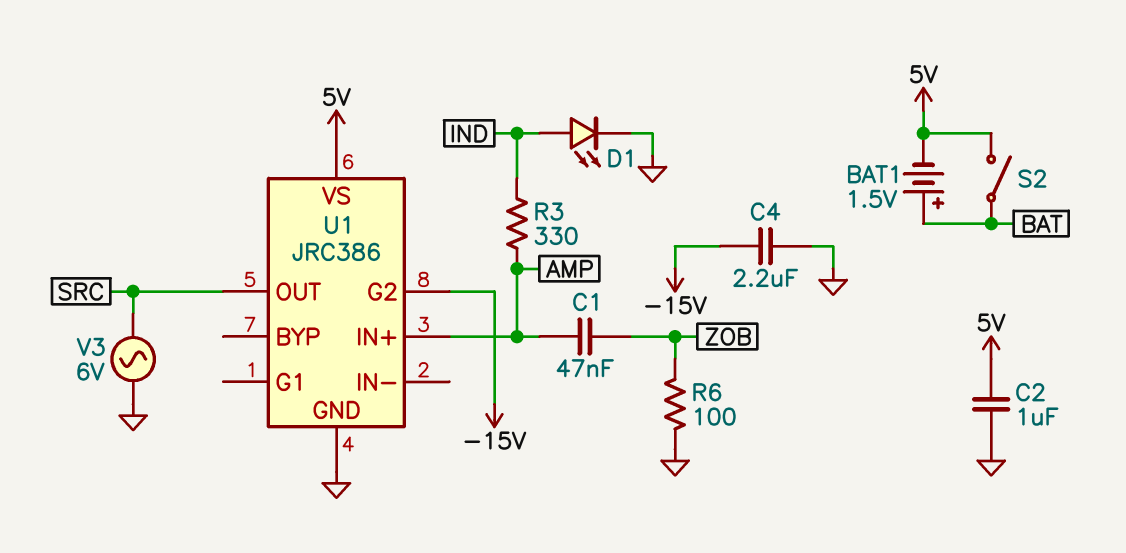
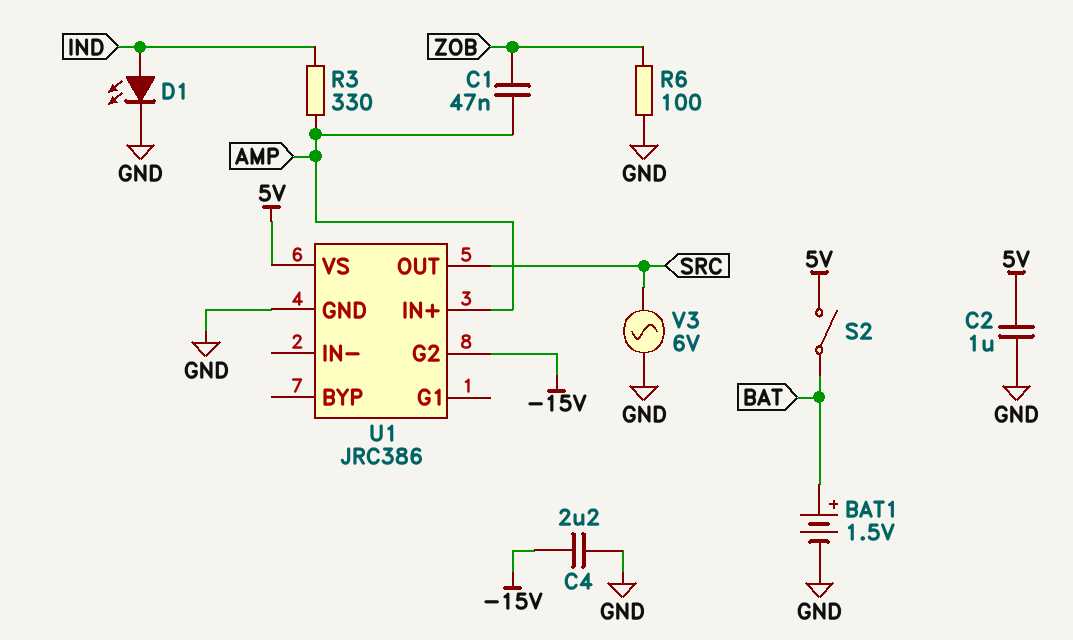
BAT1: 1.5V (plus BAT, minus 5V) -> 1.5V (plus BAT, minus GND)

